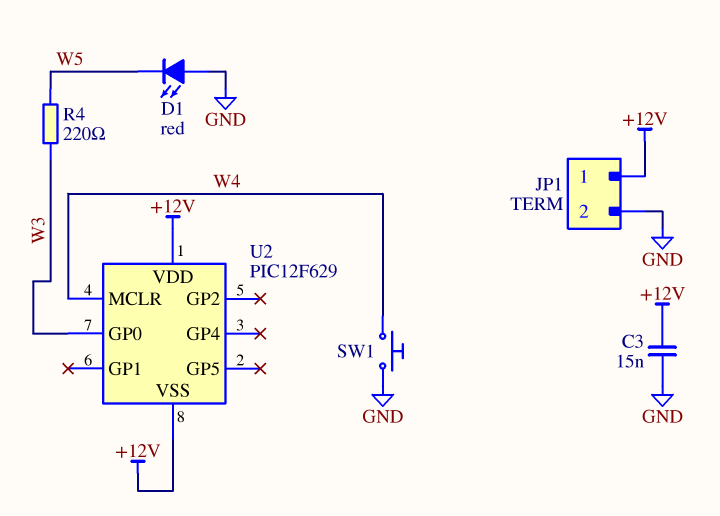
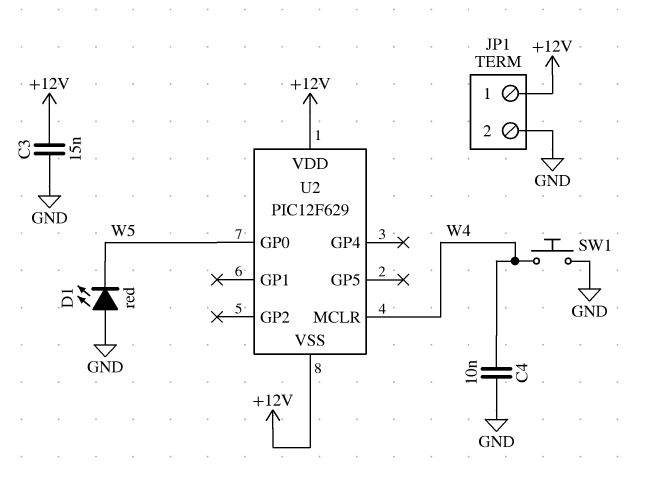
C4: none -> 10nF (GND, W4)
R4: 220 (W3, W5) -> none
U2 pin GP0: W3 -> W5

